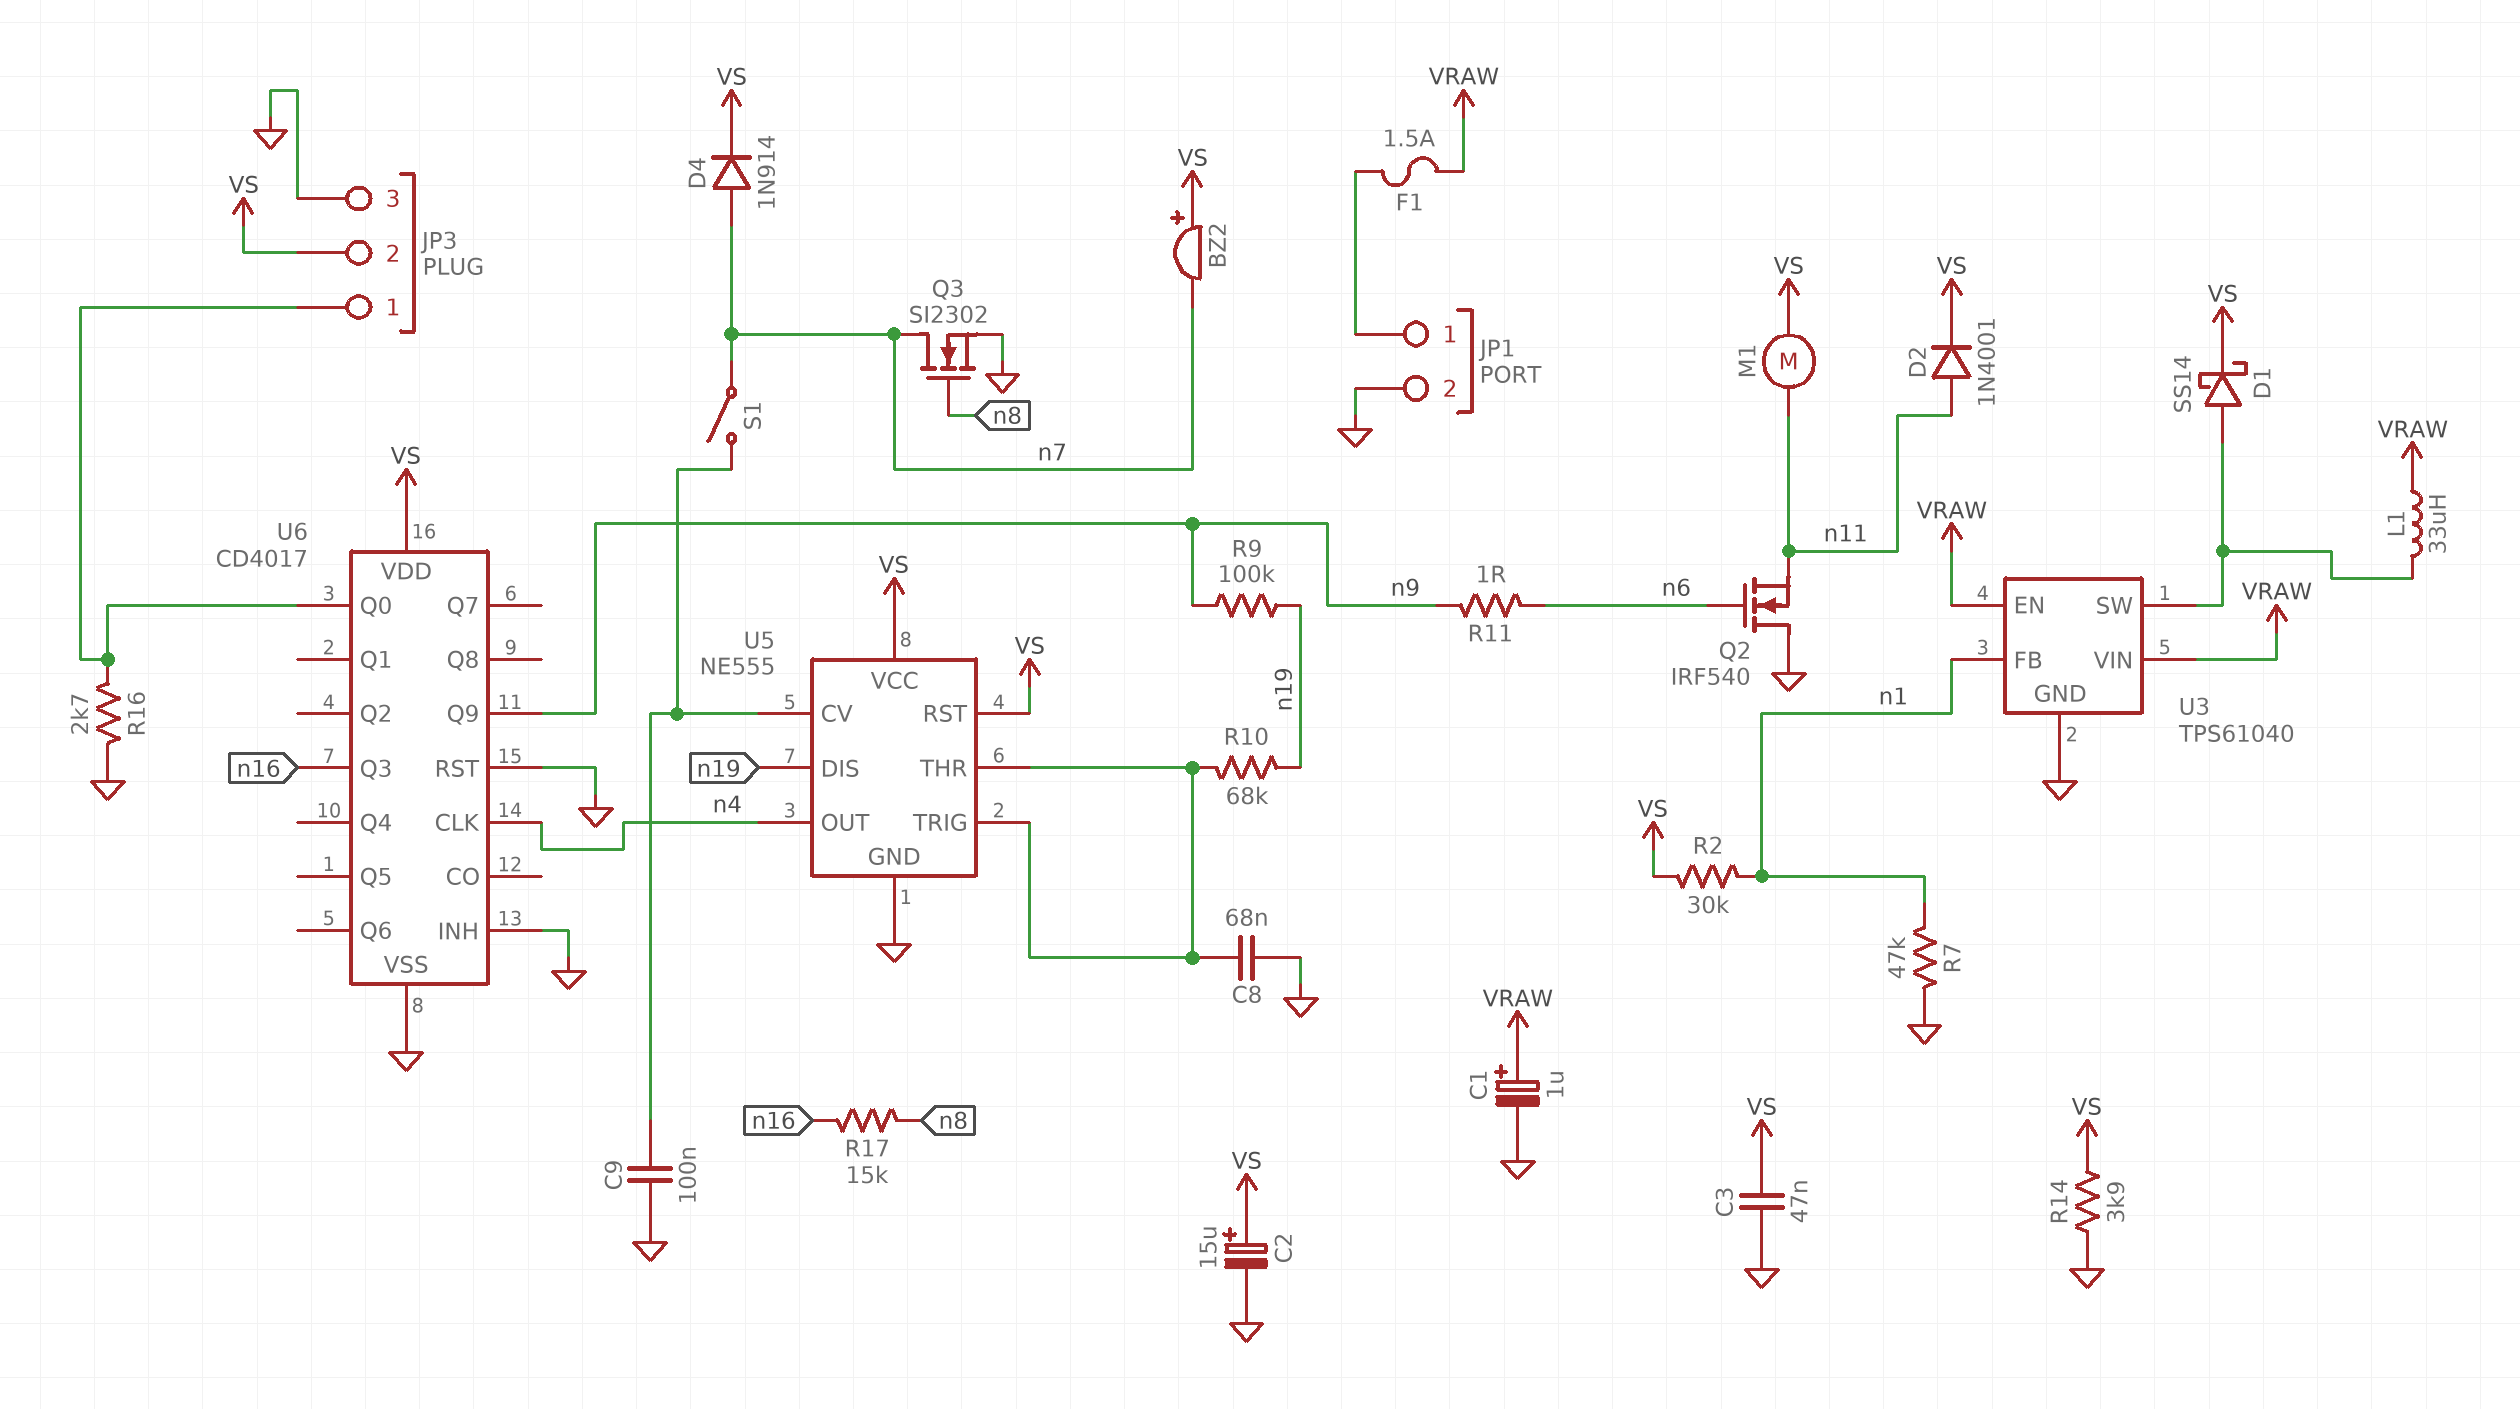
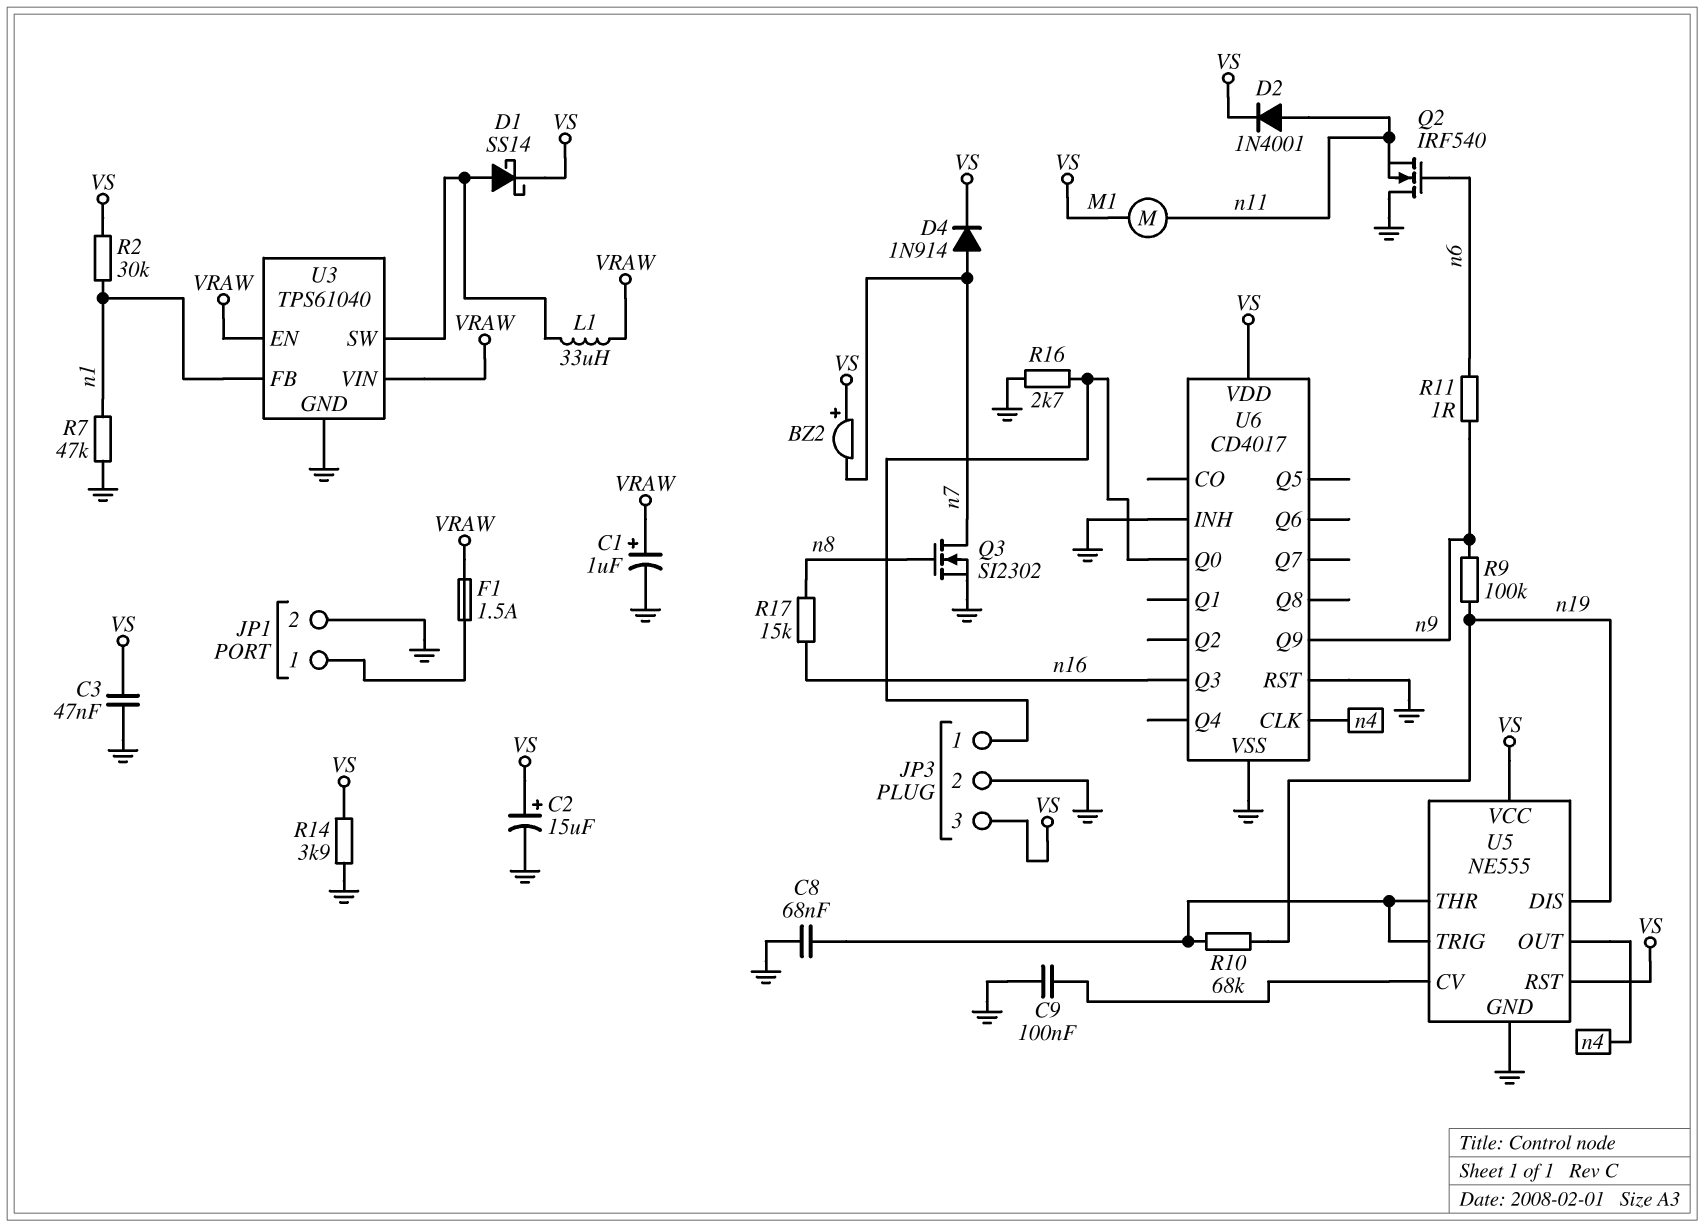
JP3 pin 2: VS -> GND
JP3 pin 3: GND -> VS
S1: switch (U5/CV, n7) -> none

